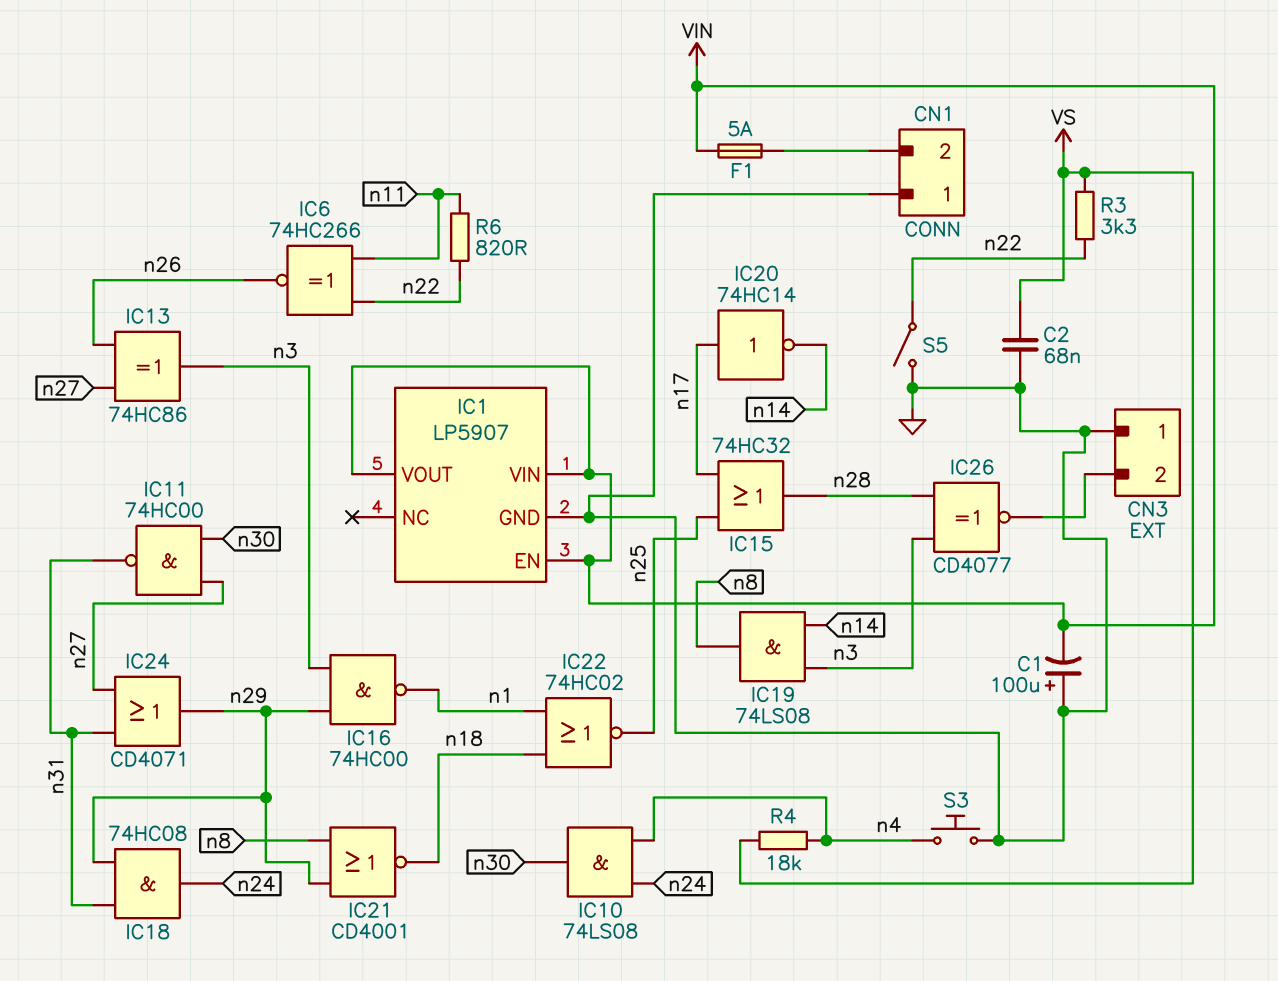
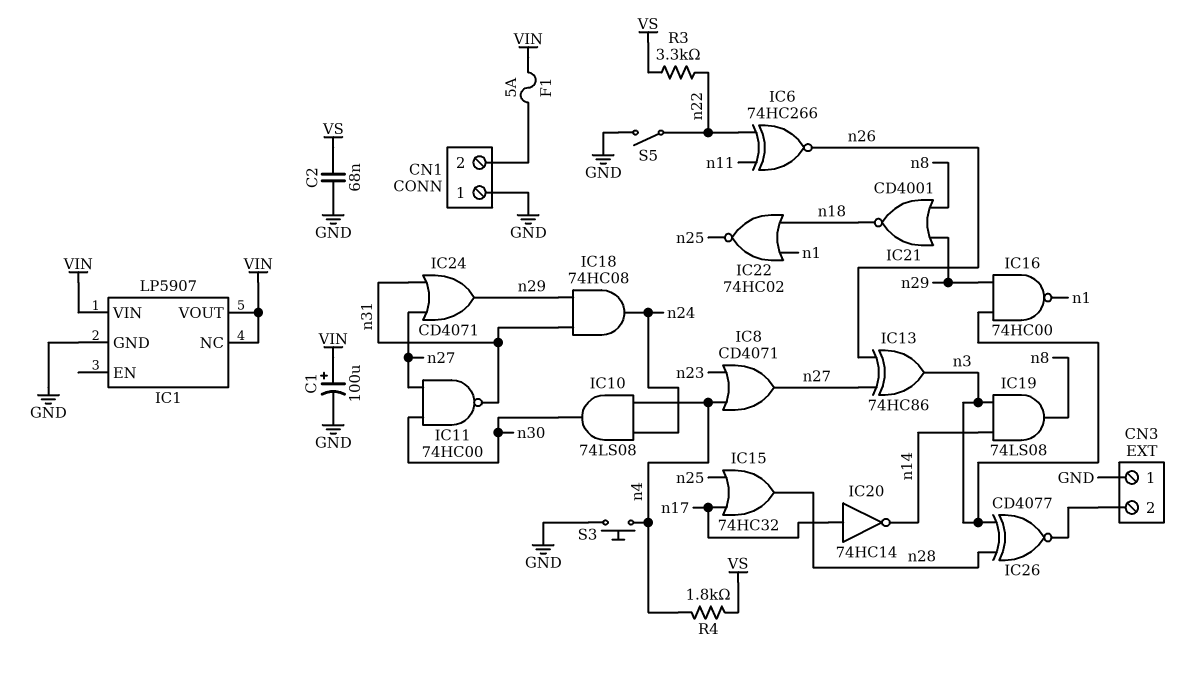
C1: 100uF (plus GND, minus VIN) -> 100uF (plus VIN, minus GND)
IC1 pin EN: VIN -> none
IC1 pin NC: none -> VIN
IC8: none -> OR CD4071 (in n4, in n23, out n27)
R4: 18k (VS, n4) -> 1.8k (VS, n4)
R6: 820 (n11, n22) -> none

